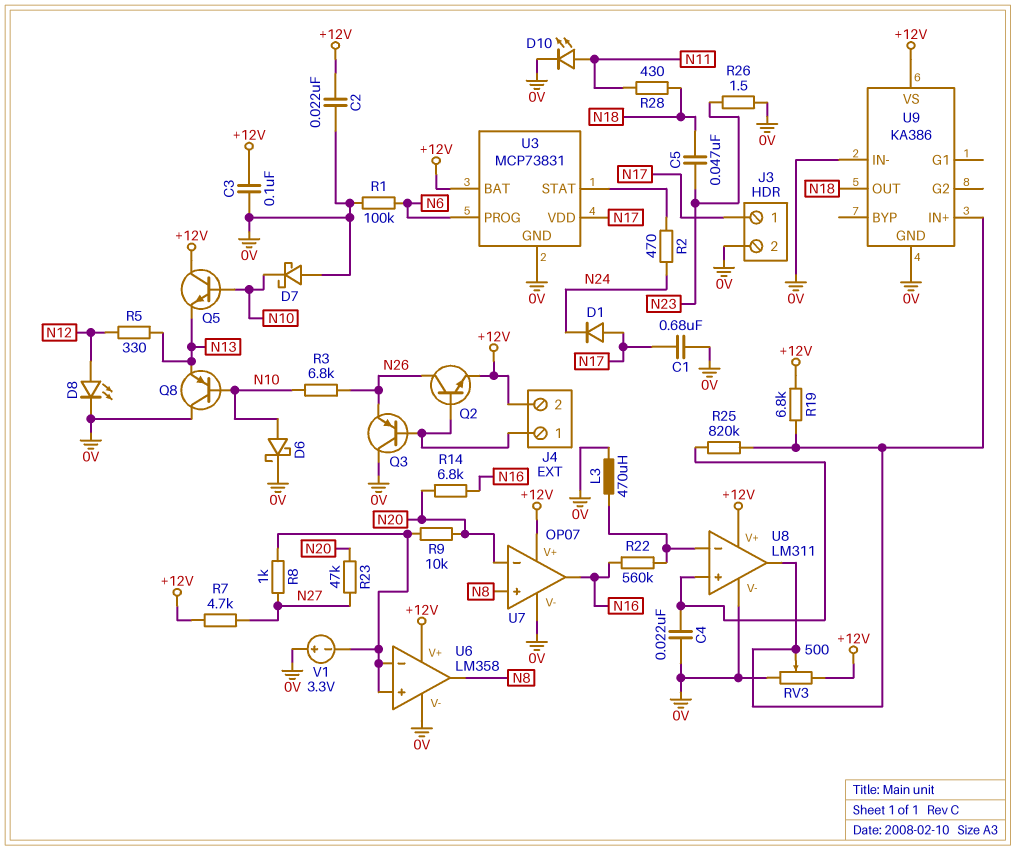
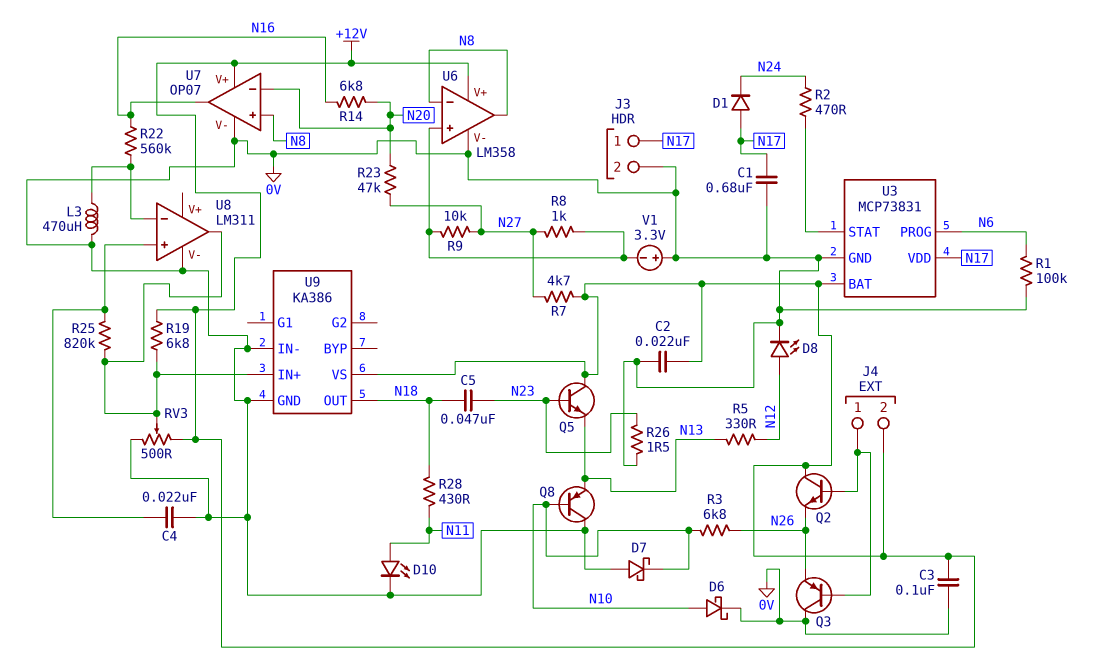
Q2: NPN (B J4/1, C N26, E +12V) -> NPN (B J4/1, C +12V, E N26)
Q5: NPN (B N10, C +12V, E N13) -> NPN (B N23, C +12V, E N13)
R9: 10k (N20, U6/in+) -> 10k (N27, U6/in+)
U6 pin in-: U6/in+ -> N8
U8 pin V+: +12V -> none

